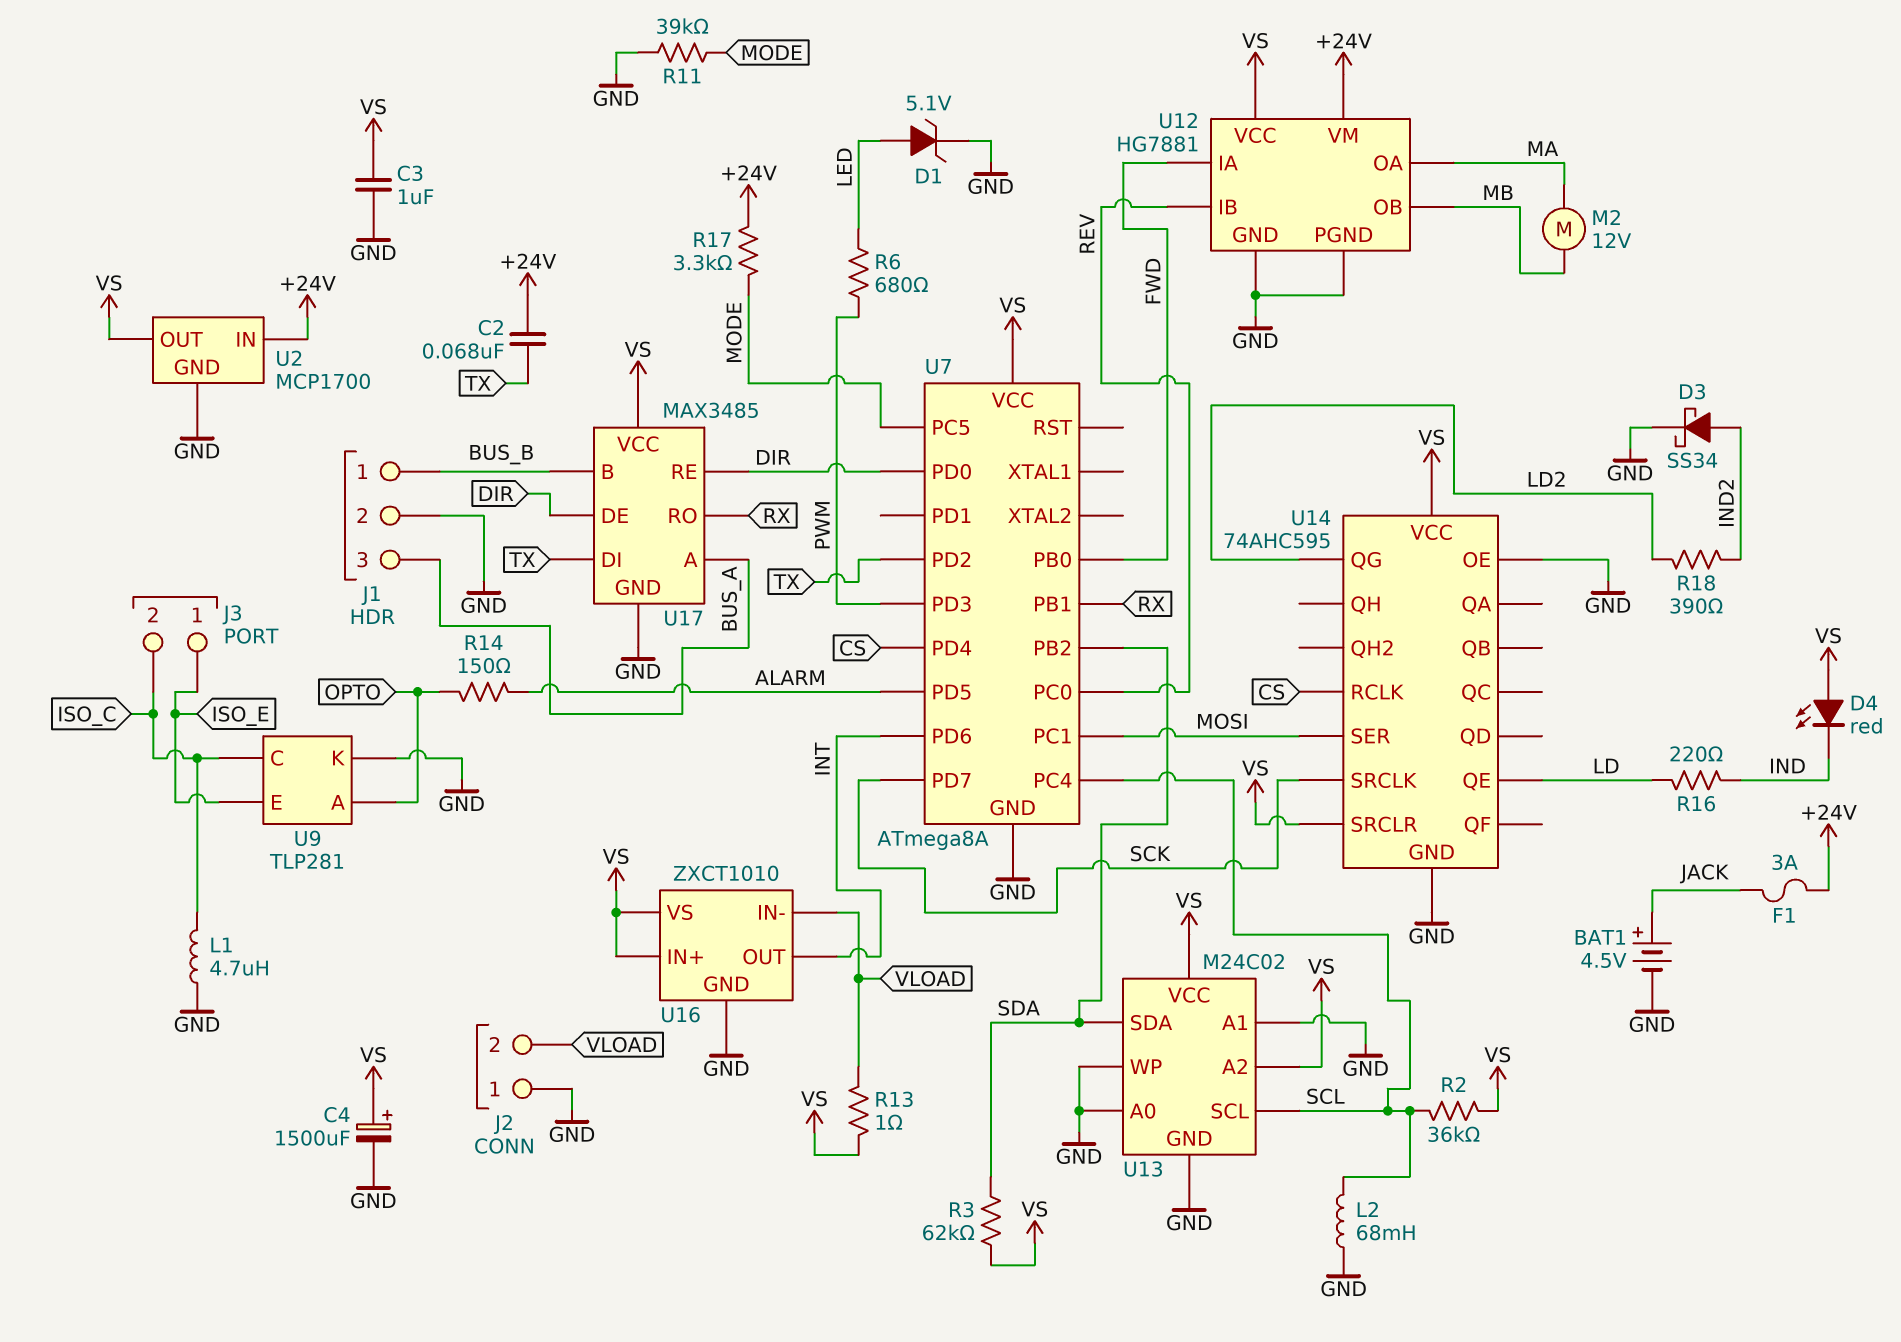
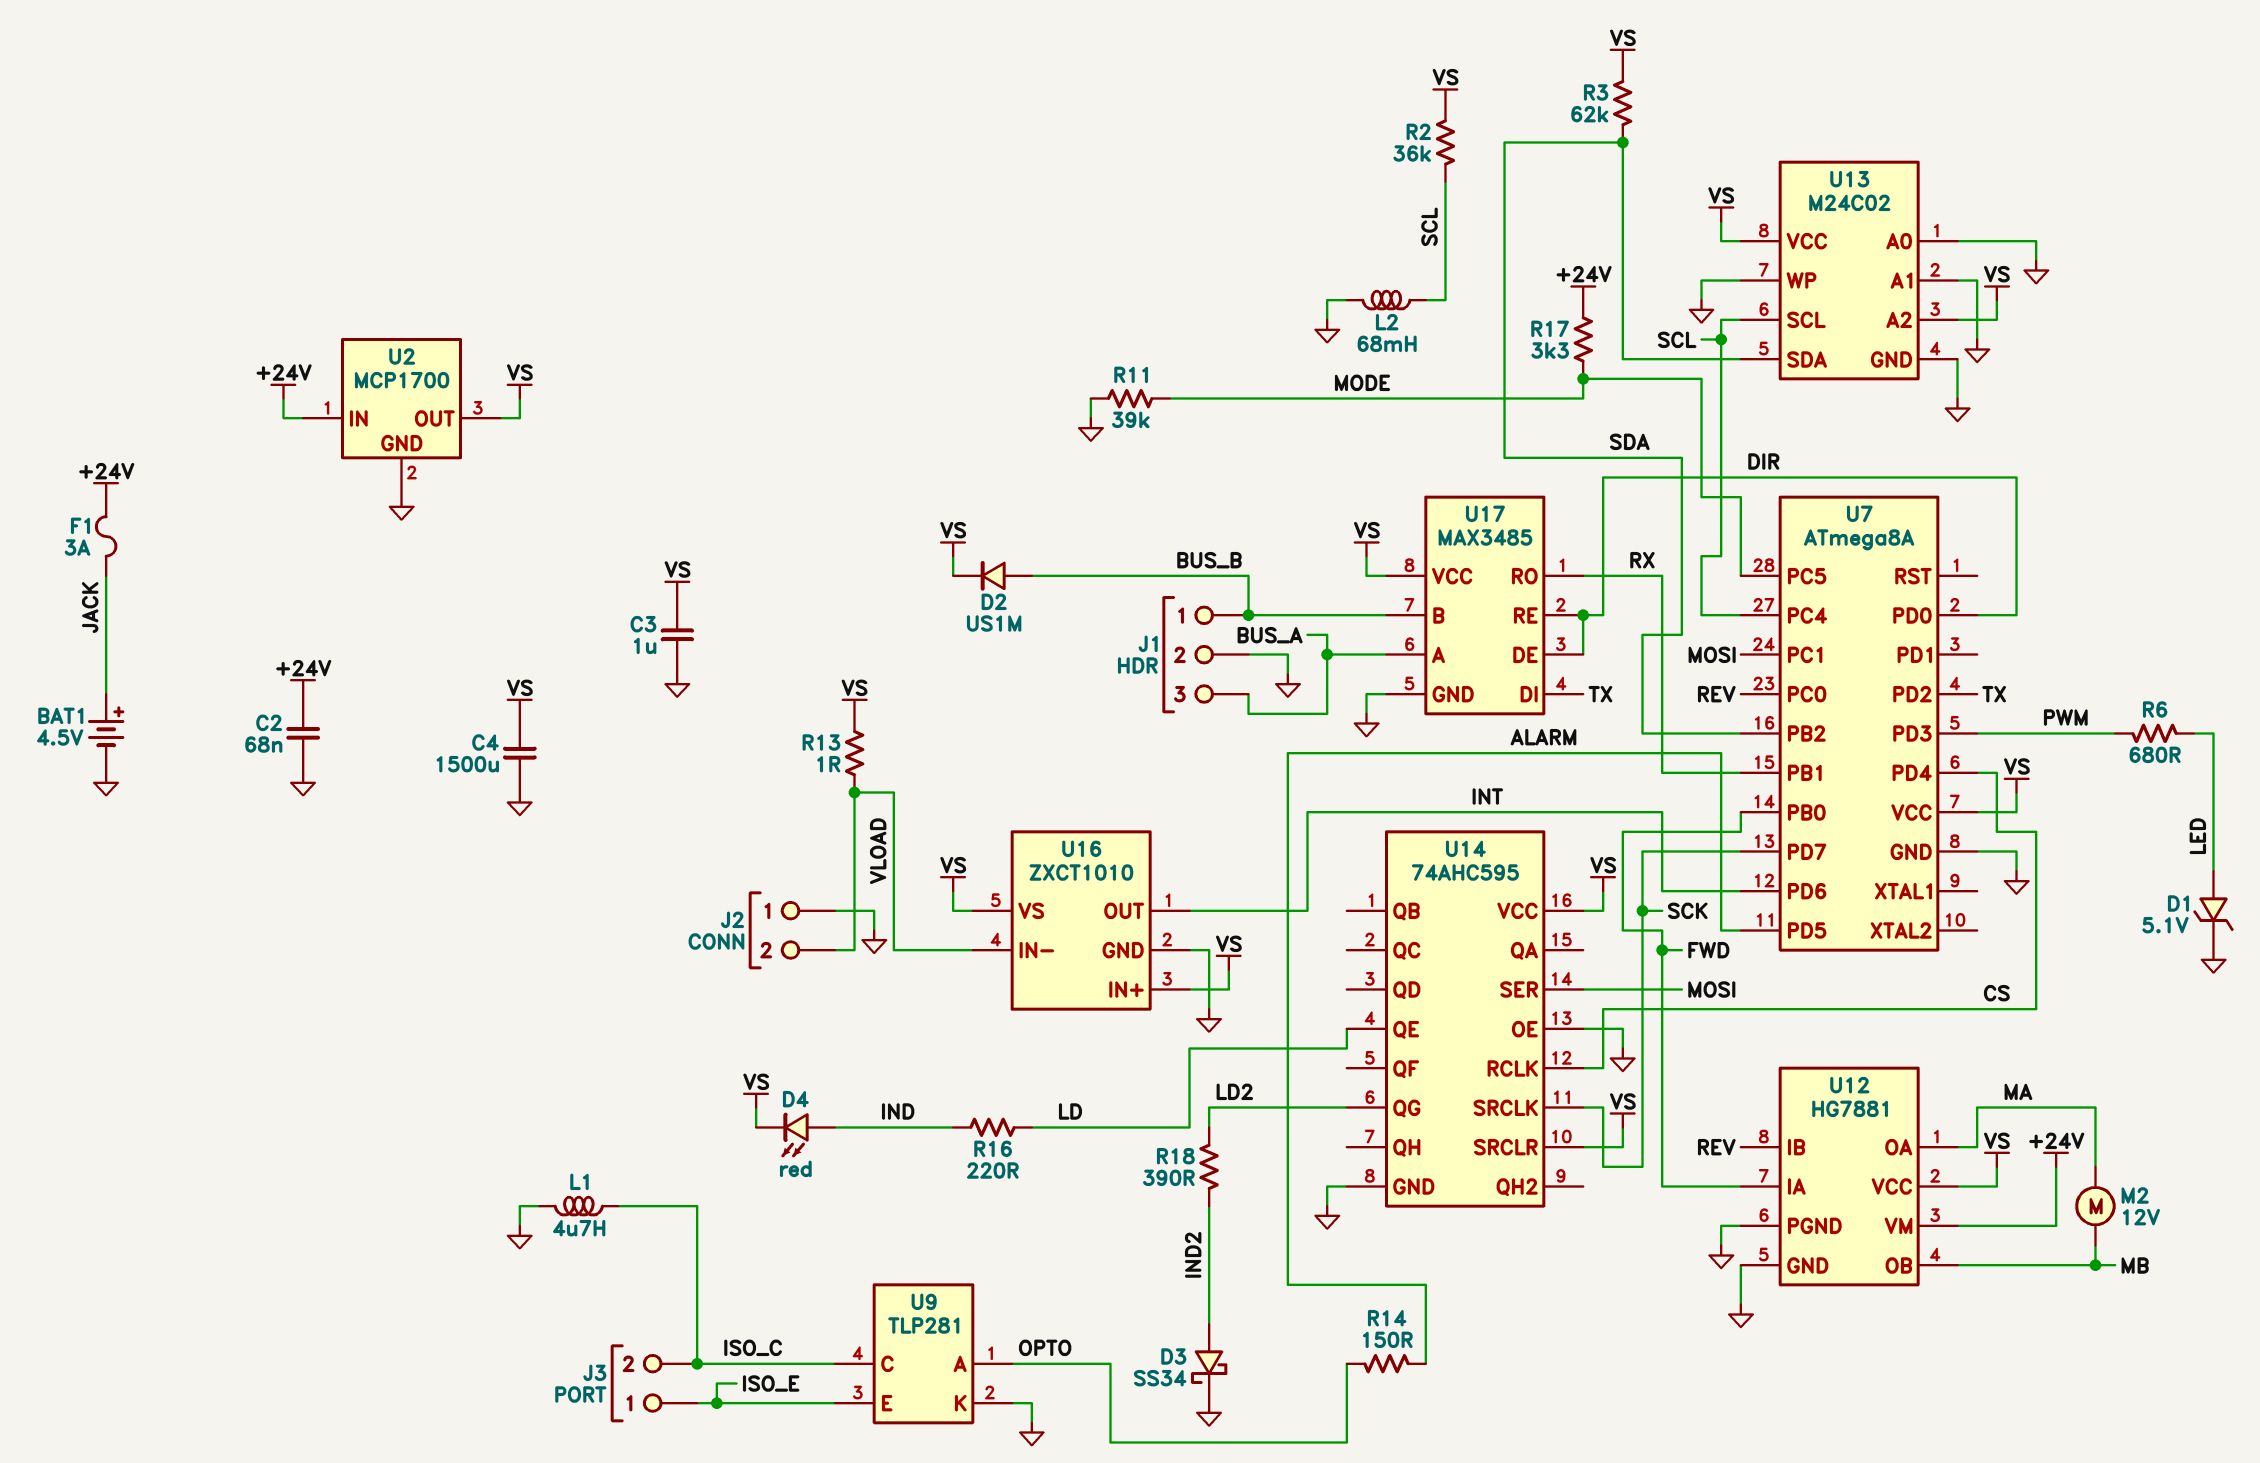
C2: 68nF (+24V, TX) -> 68nF (+24V, GND)
C4: 1500uF (plus VS, minus GND) -> 1500uF (GND, VS)
D2: none -> diode US1M (A BUS_B, K VS)
D4: LED red (A VS, K IND) -> LED red (A IND, K VS)

